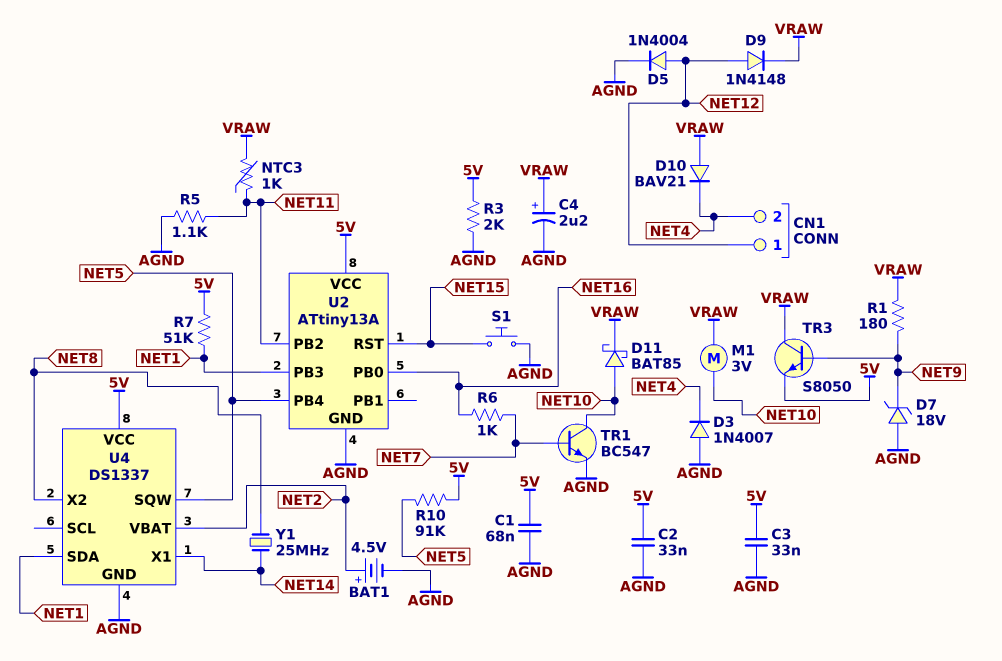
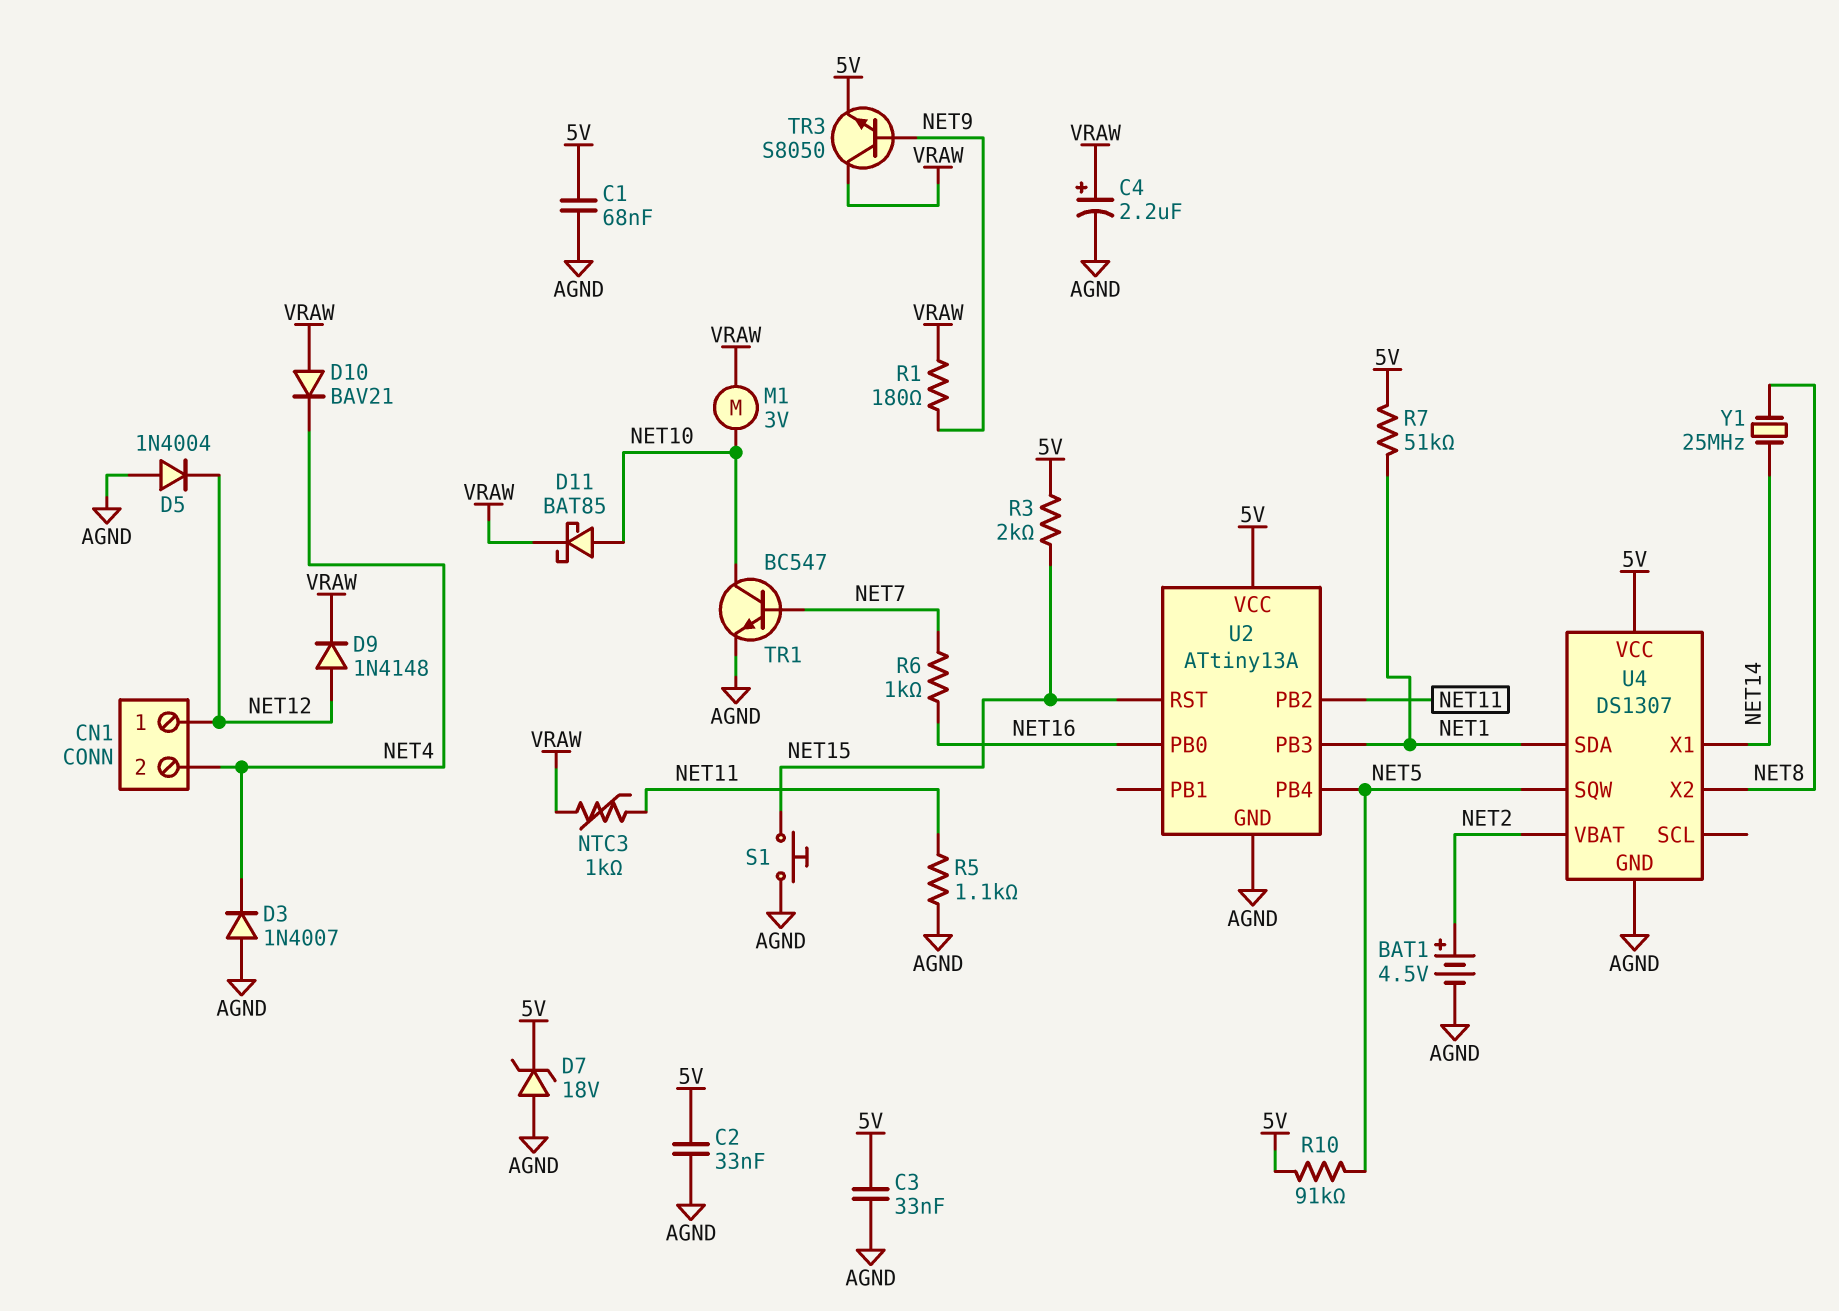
D5: diode 1N4004 (A NET12, K AGND) -> diode 1N4004 (A AGND, K NET12)
D7: zener 18V (A AGND, K NET9) -> zener 18V (A AGND, K 5V)
R3: 2k (5V, AGND) -> 2k (5V, NET15)
U4: DS1337 -> DS1307

